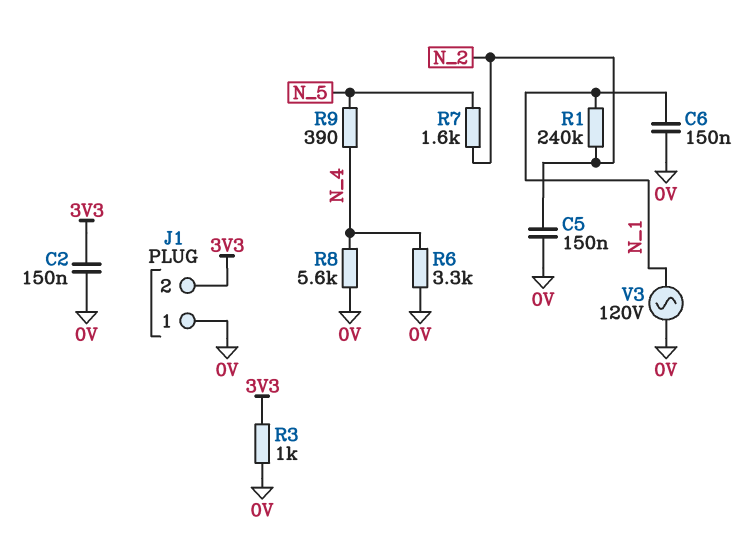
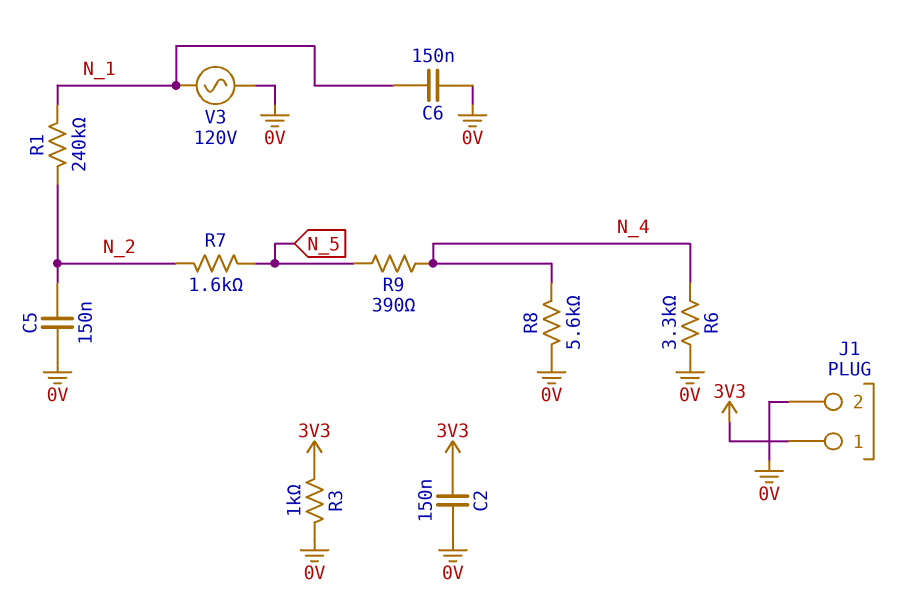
J1 pin 1: 0V -> 3V3
J1 pin 2: 3V3 -> 0V

